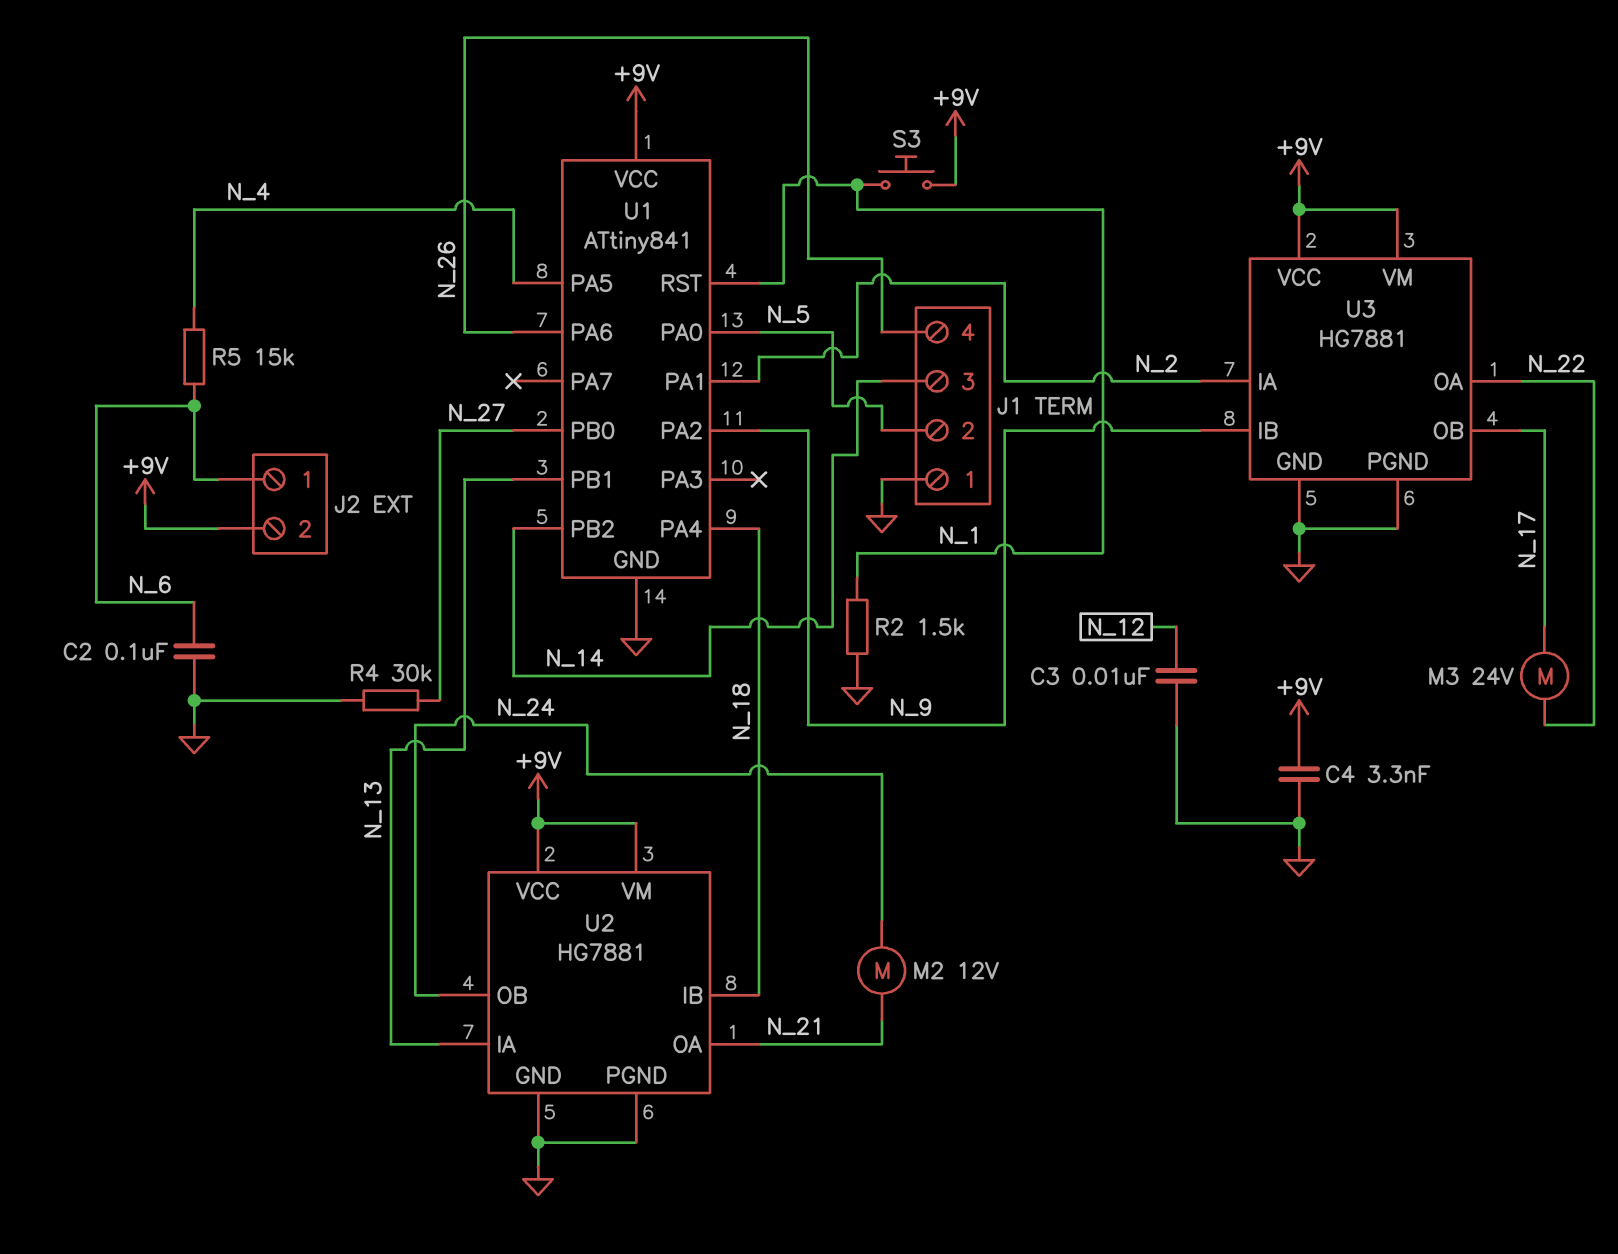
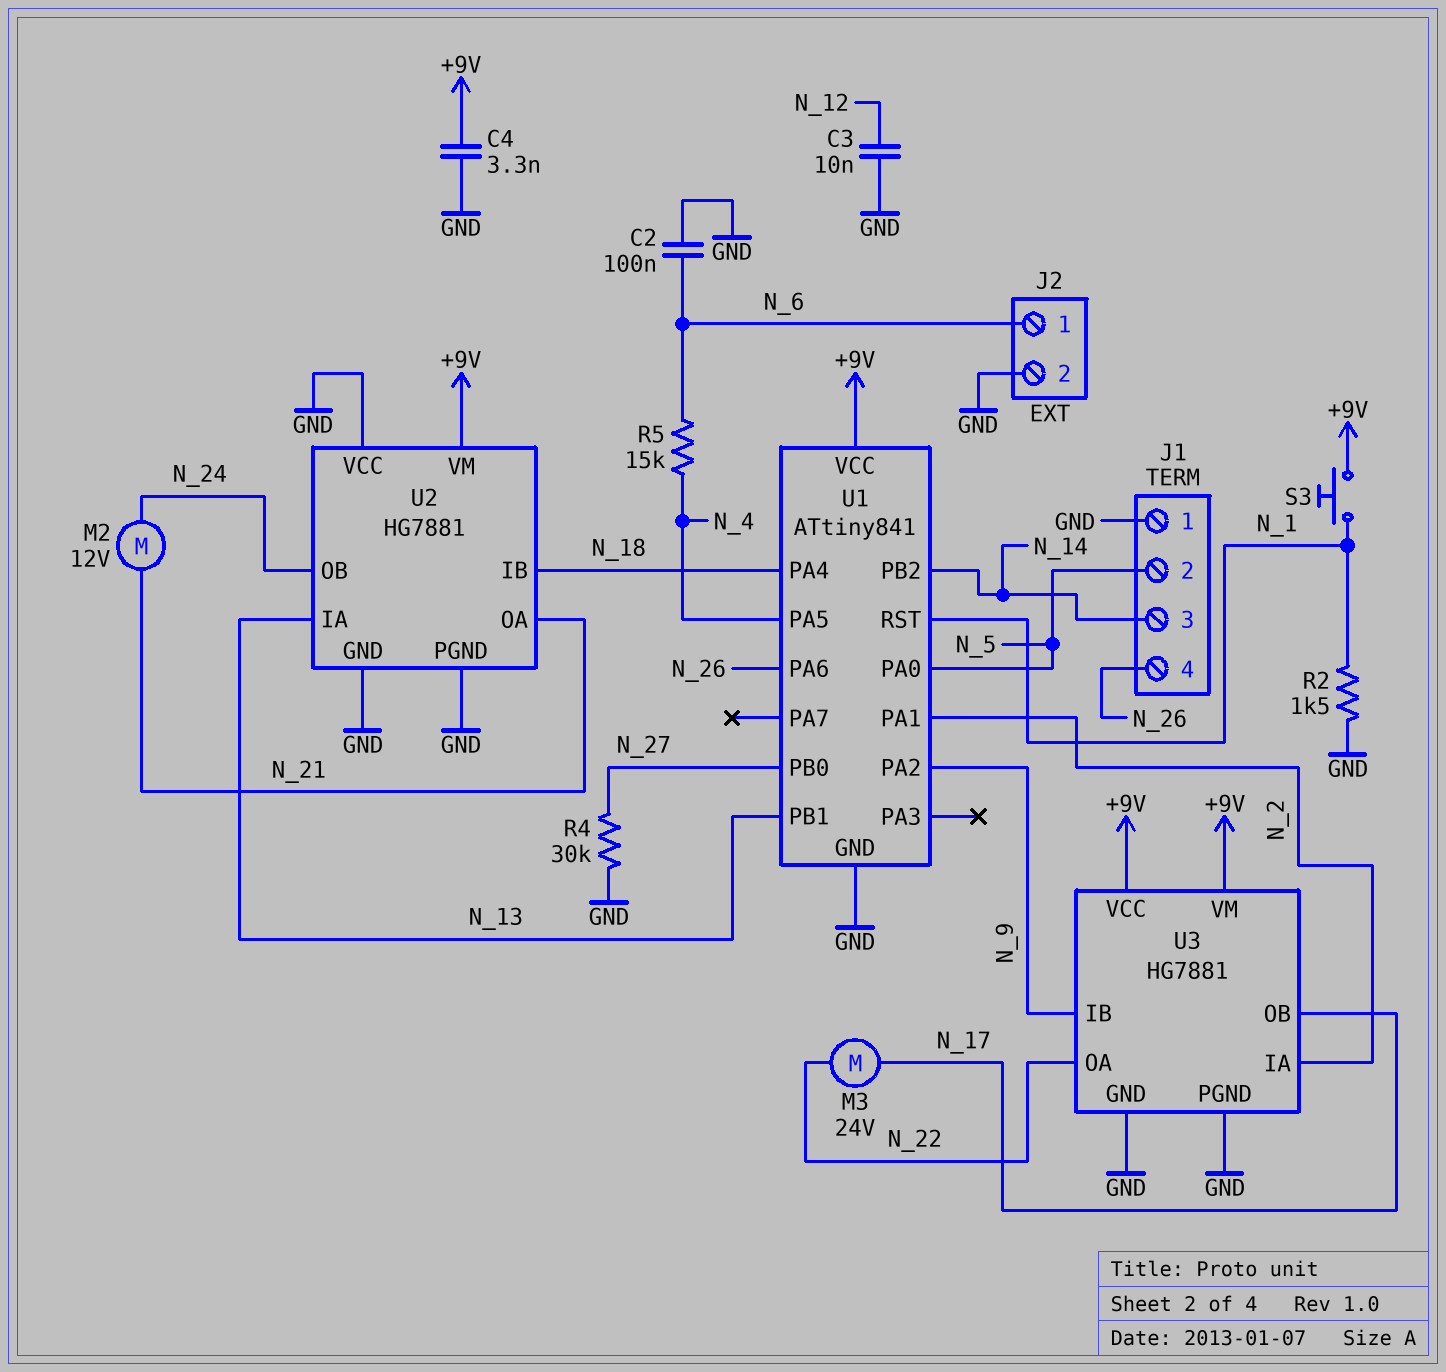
J2 pin 2: +9V -> GND
U2 pin VCC: +9V -> GND

